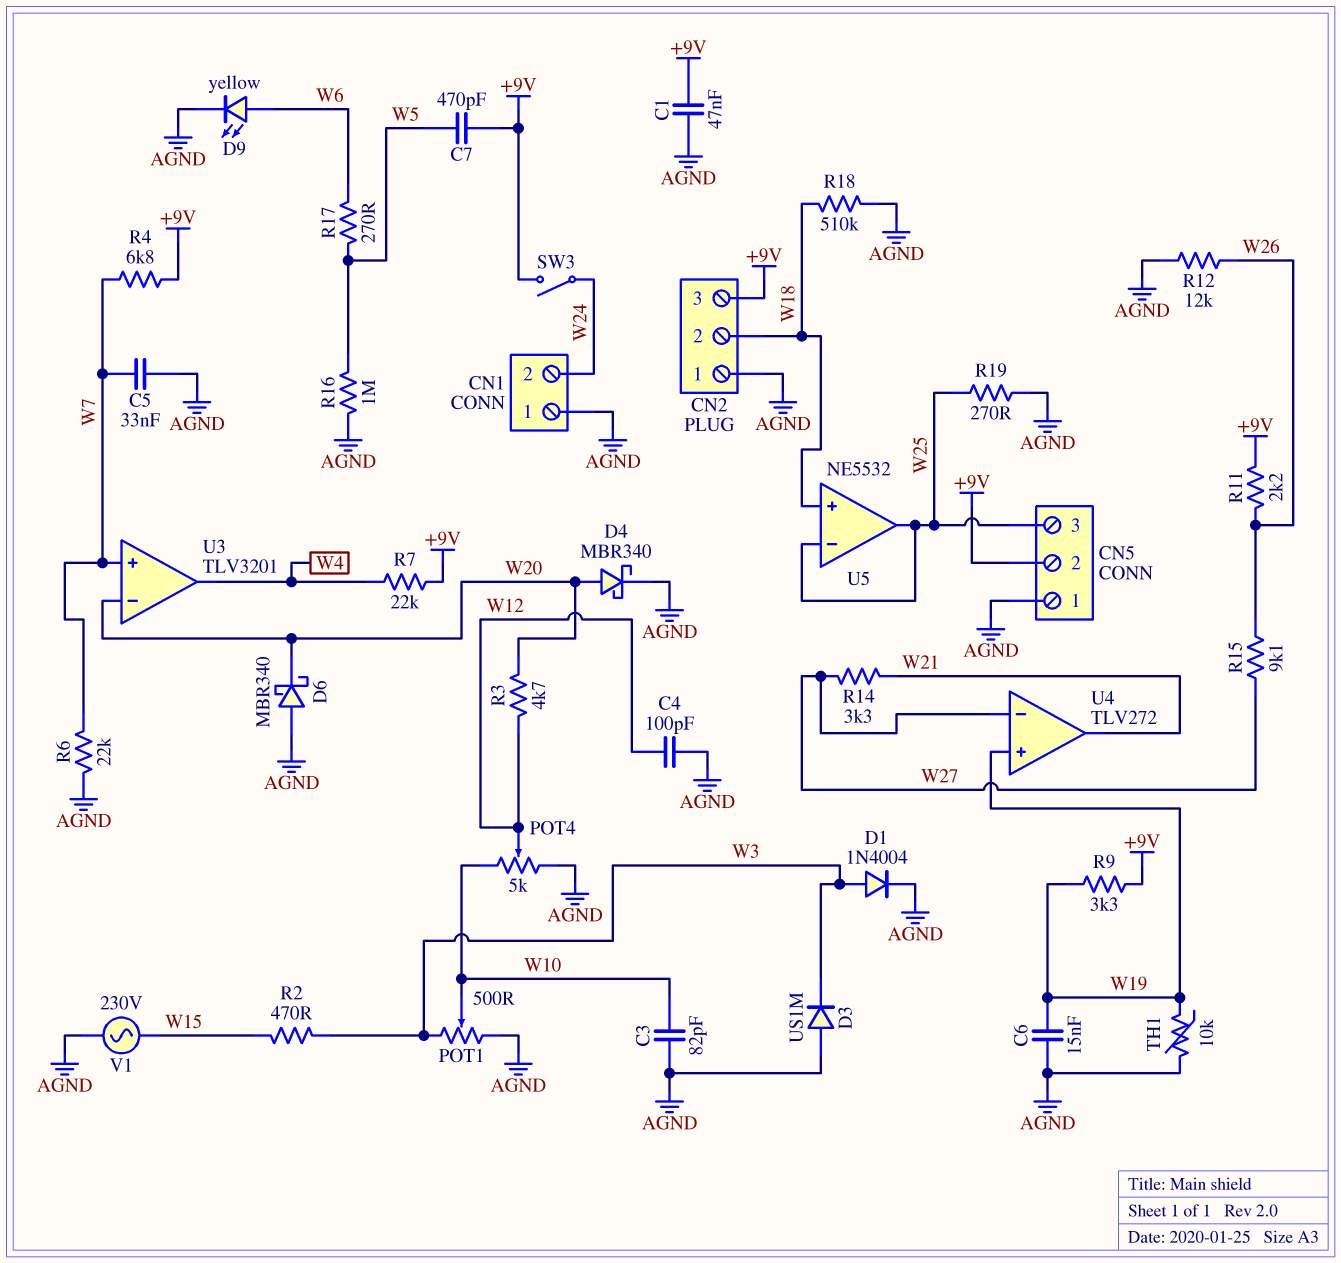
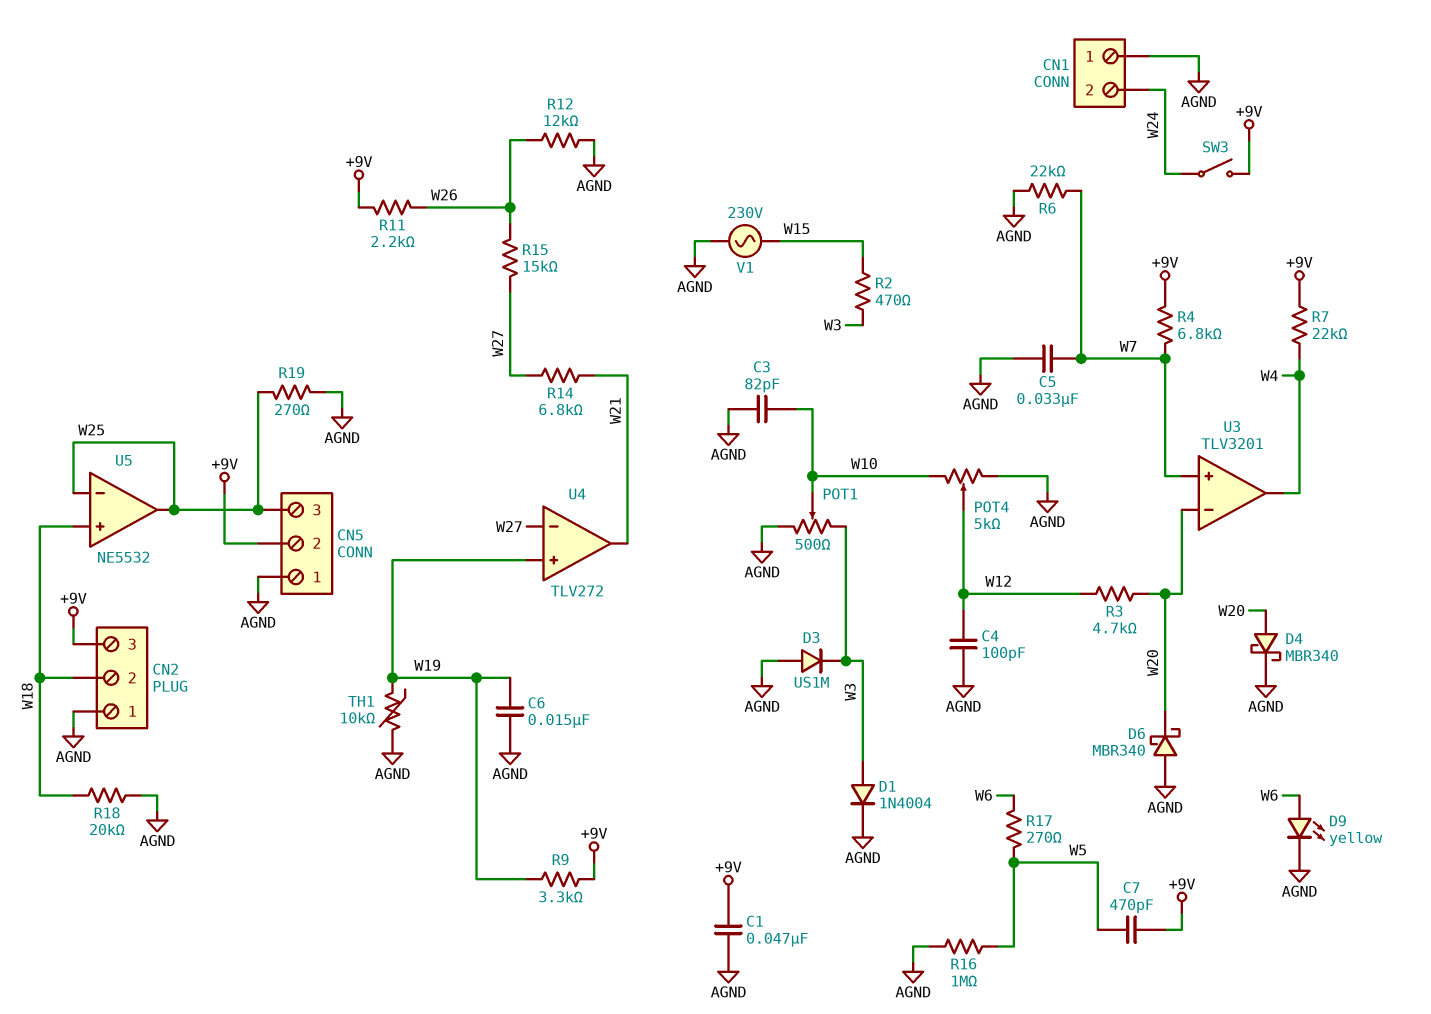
R14: 3.3k (W21, W27) -> 6.8k (W21, W27)
R15: 9.1k (W26, W27) -> 15k (W26, W27)
R18: 510k (AGND, W18) -> 20k (AGND, W18)

